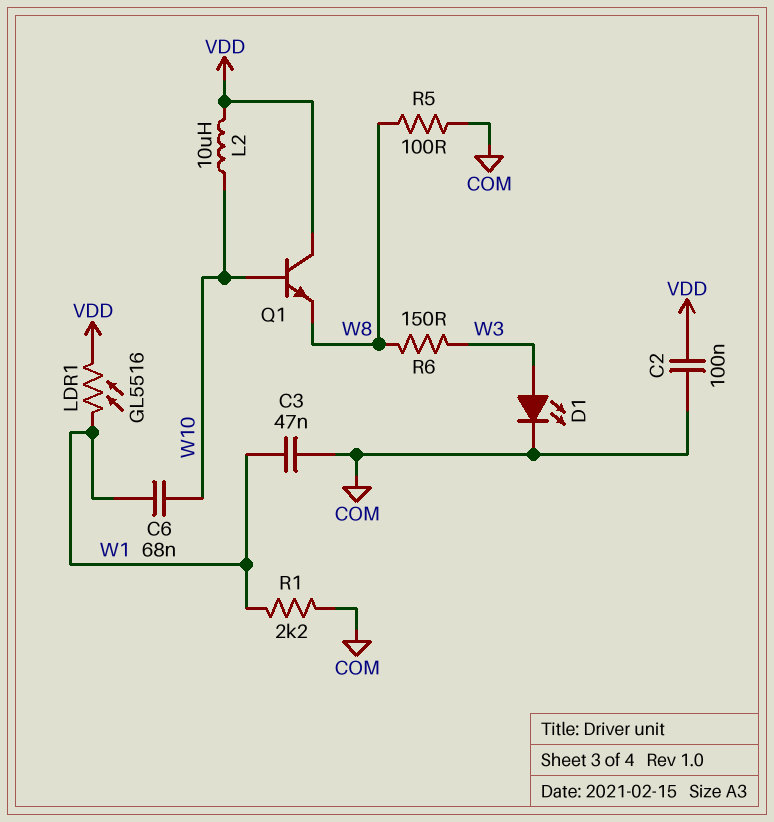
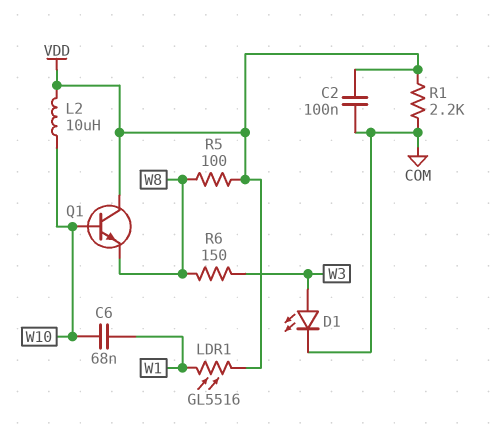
C3: 47nF (COM, W1) -> none
R1: 2.2k (COM, W1) -> 2.2k (COM, VDD)
R5: 100 (COM, W8) -> 100 (VDD, W8)

